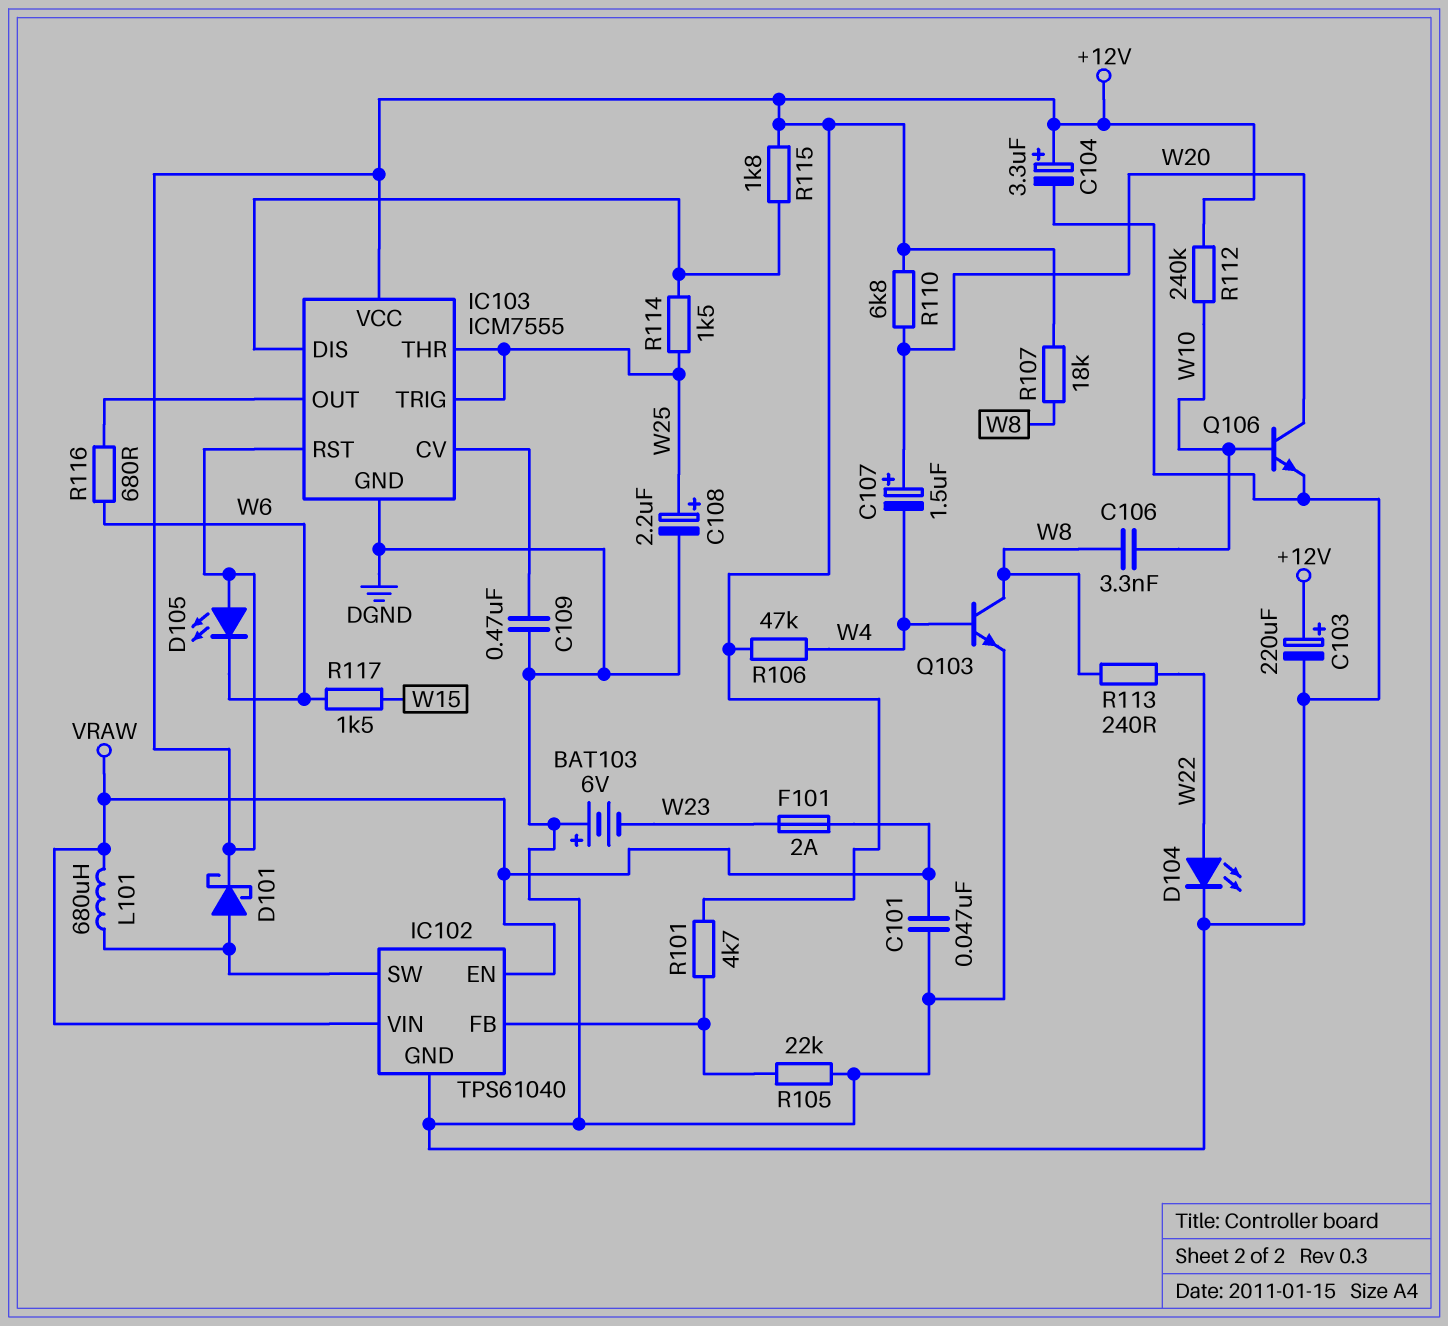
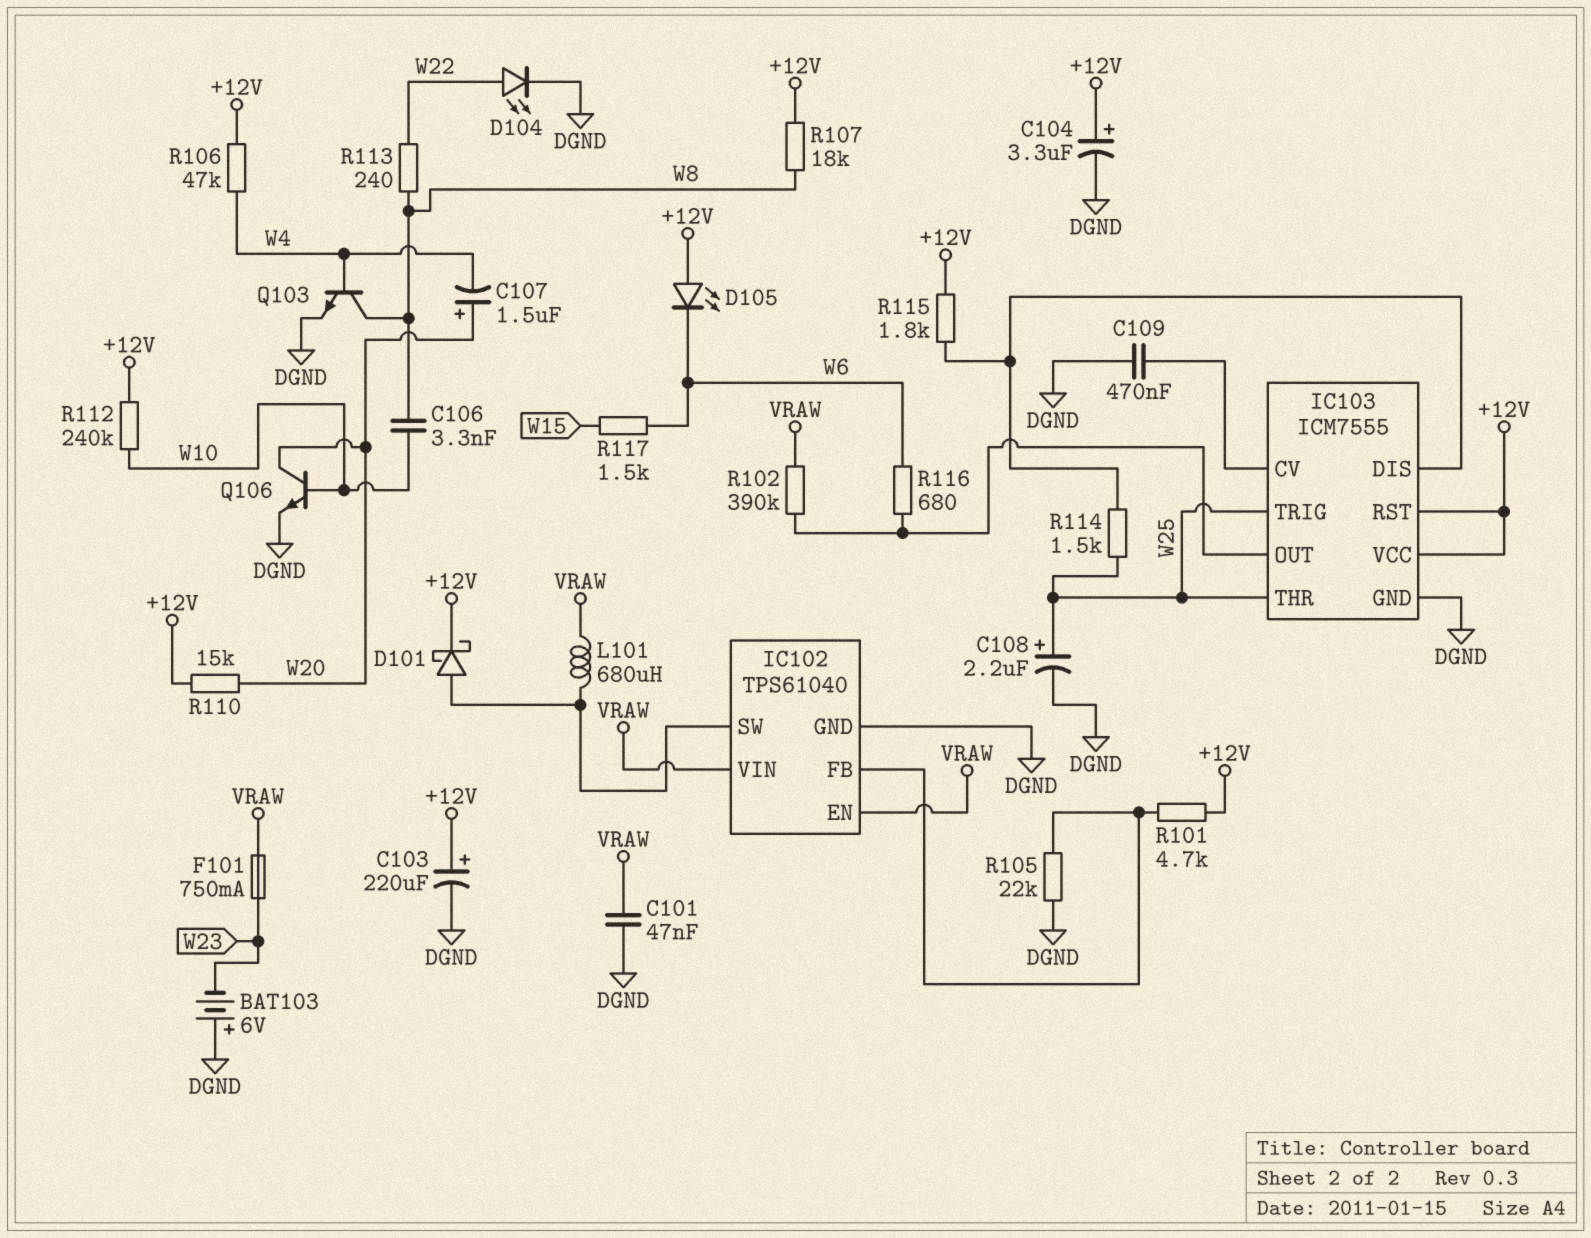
F101: 2A (VRAW, W23) -> 750mA (VRAW, W23)
R102: none -> 390k (IC103/OUT, VRAW)
R110: 6.8k (+12V, W20) -> 15k (+12V, W20)

